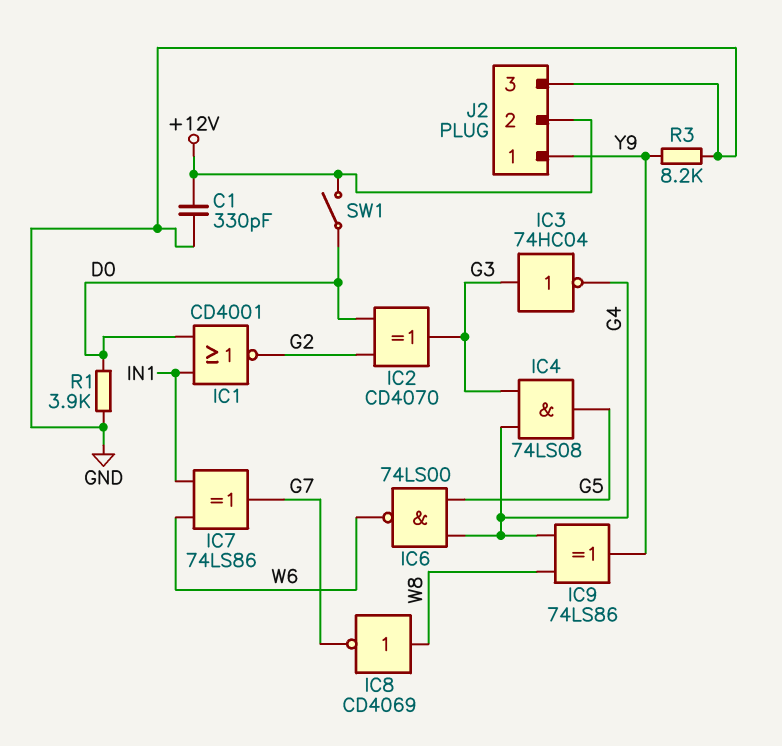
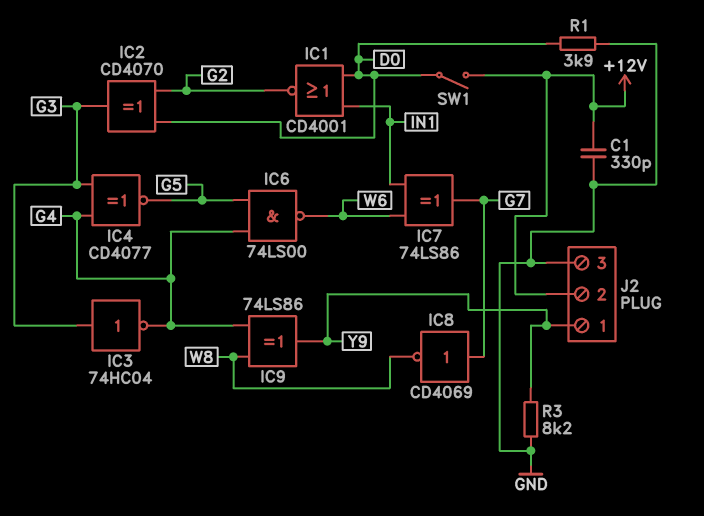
IC4: AND 74LS08 (in G3, in G4, out G5) -> XNOR CD4077 (in G3, in G4, out G5)
IC8: NOT CD4069 (in W8, out G7) -> NOT CD4069 (in G7, out W8)

